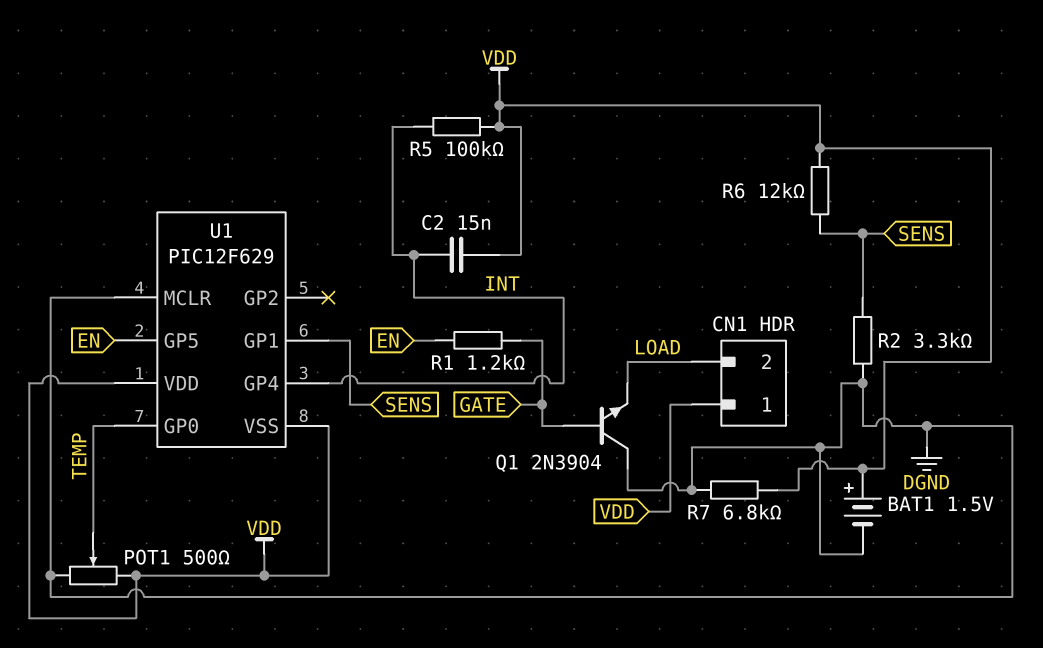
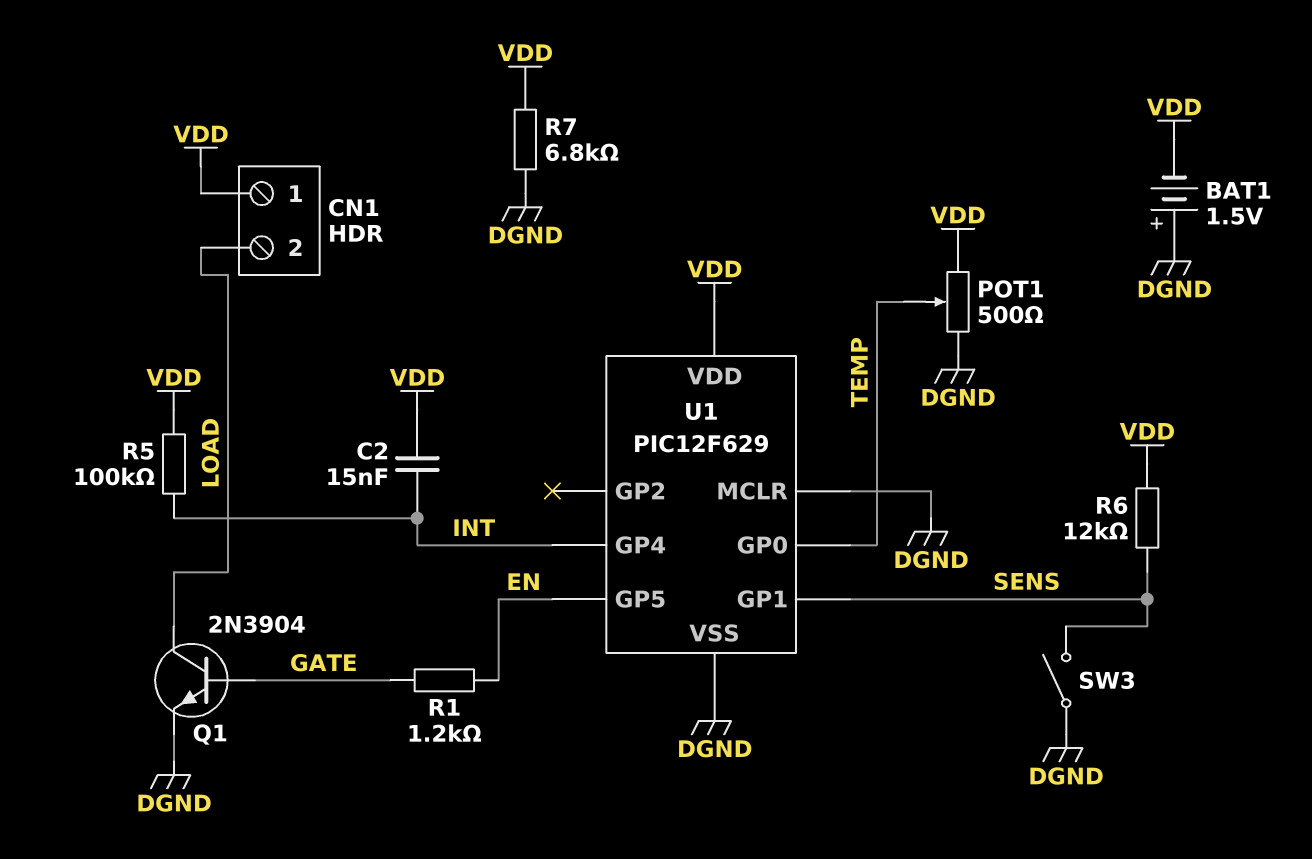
BAT1: 1.5V (plus VDD, minus DGND) -> 1.5V (plus DGND, minus VDD)
Q1: NPN 2N3904 (B GATE, C DGND, E LOAD) -> NPN 2N3904 (B GATE, C LOAD, E DGND)
R2: 3.3k (DGND, SENS) -> none
SW3: none -> switch (DGND, SENS)
U1 pin VSS: VDD -> DGND

